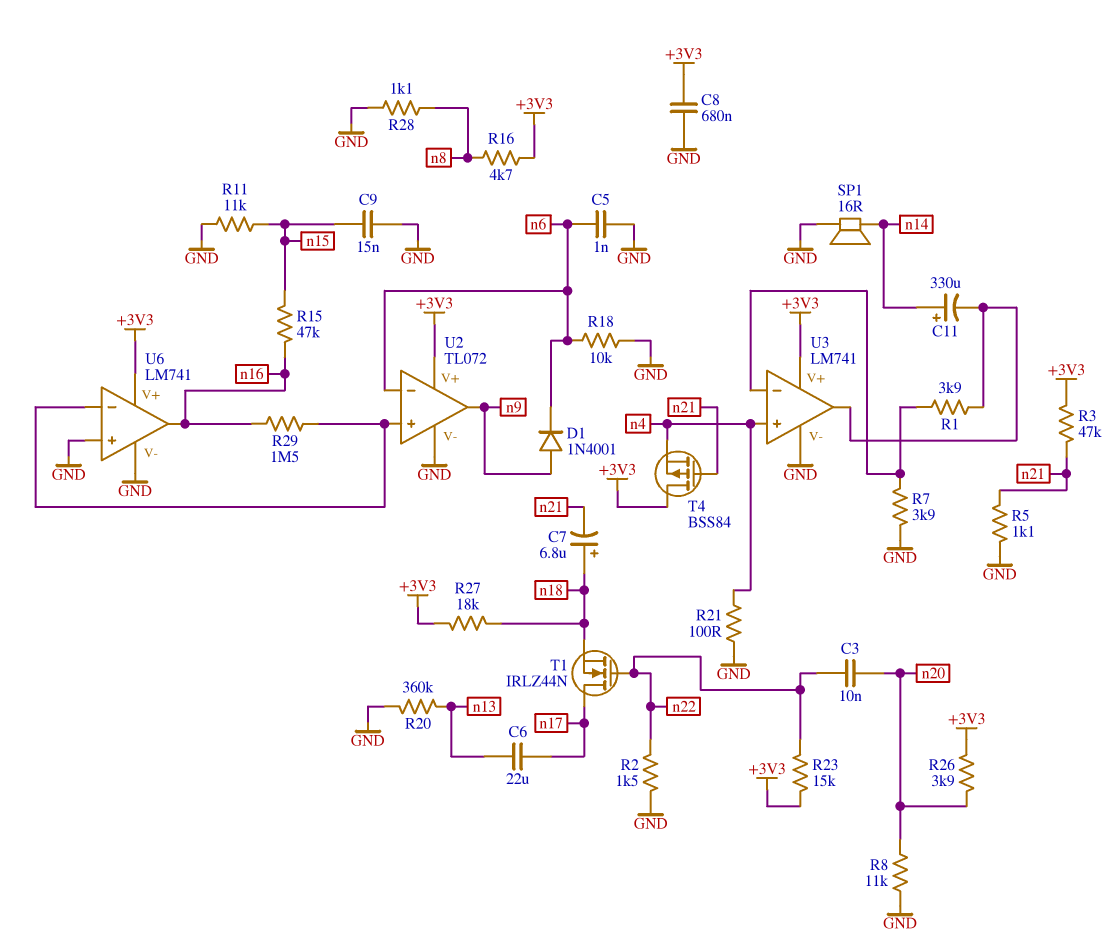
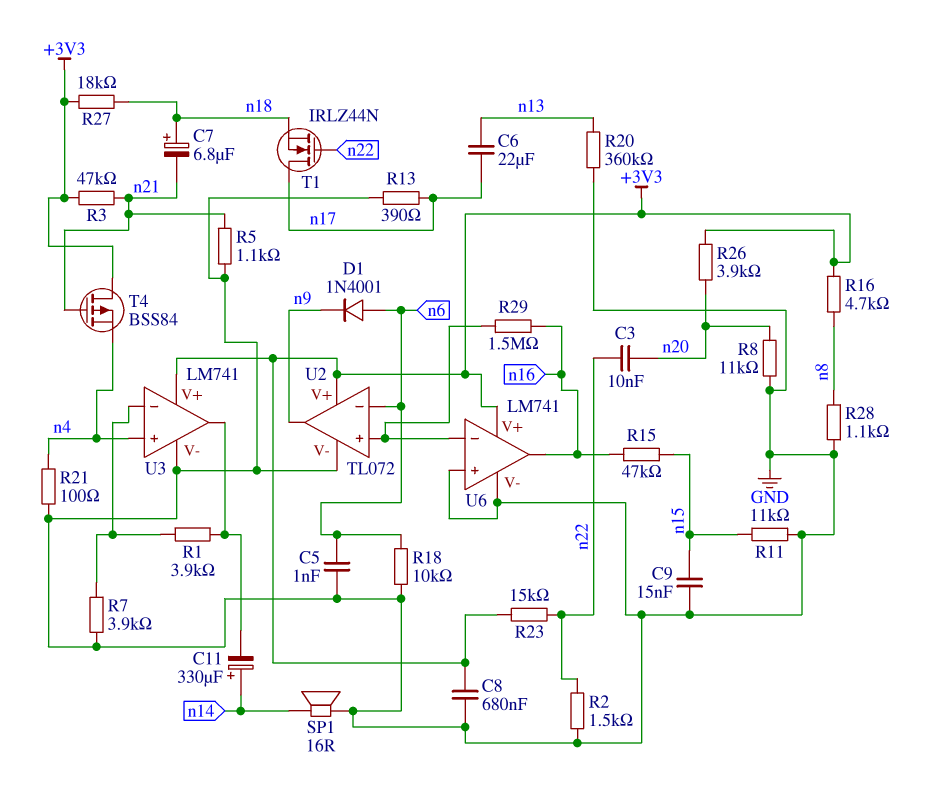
D1: diode 1N4001 (A n9, K n6) -> diode 1N4001 (A n6, K n9)
R13: none -> 390 (GND, n17)

